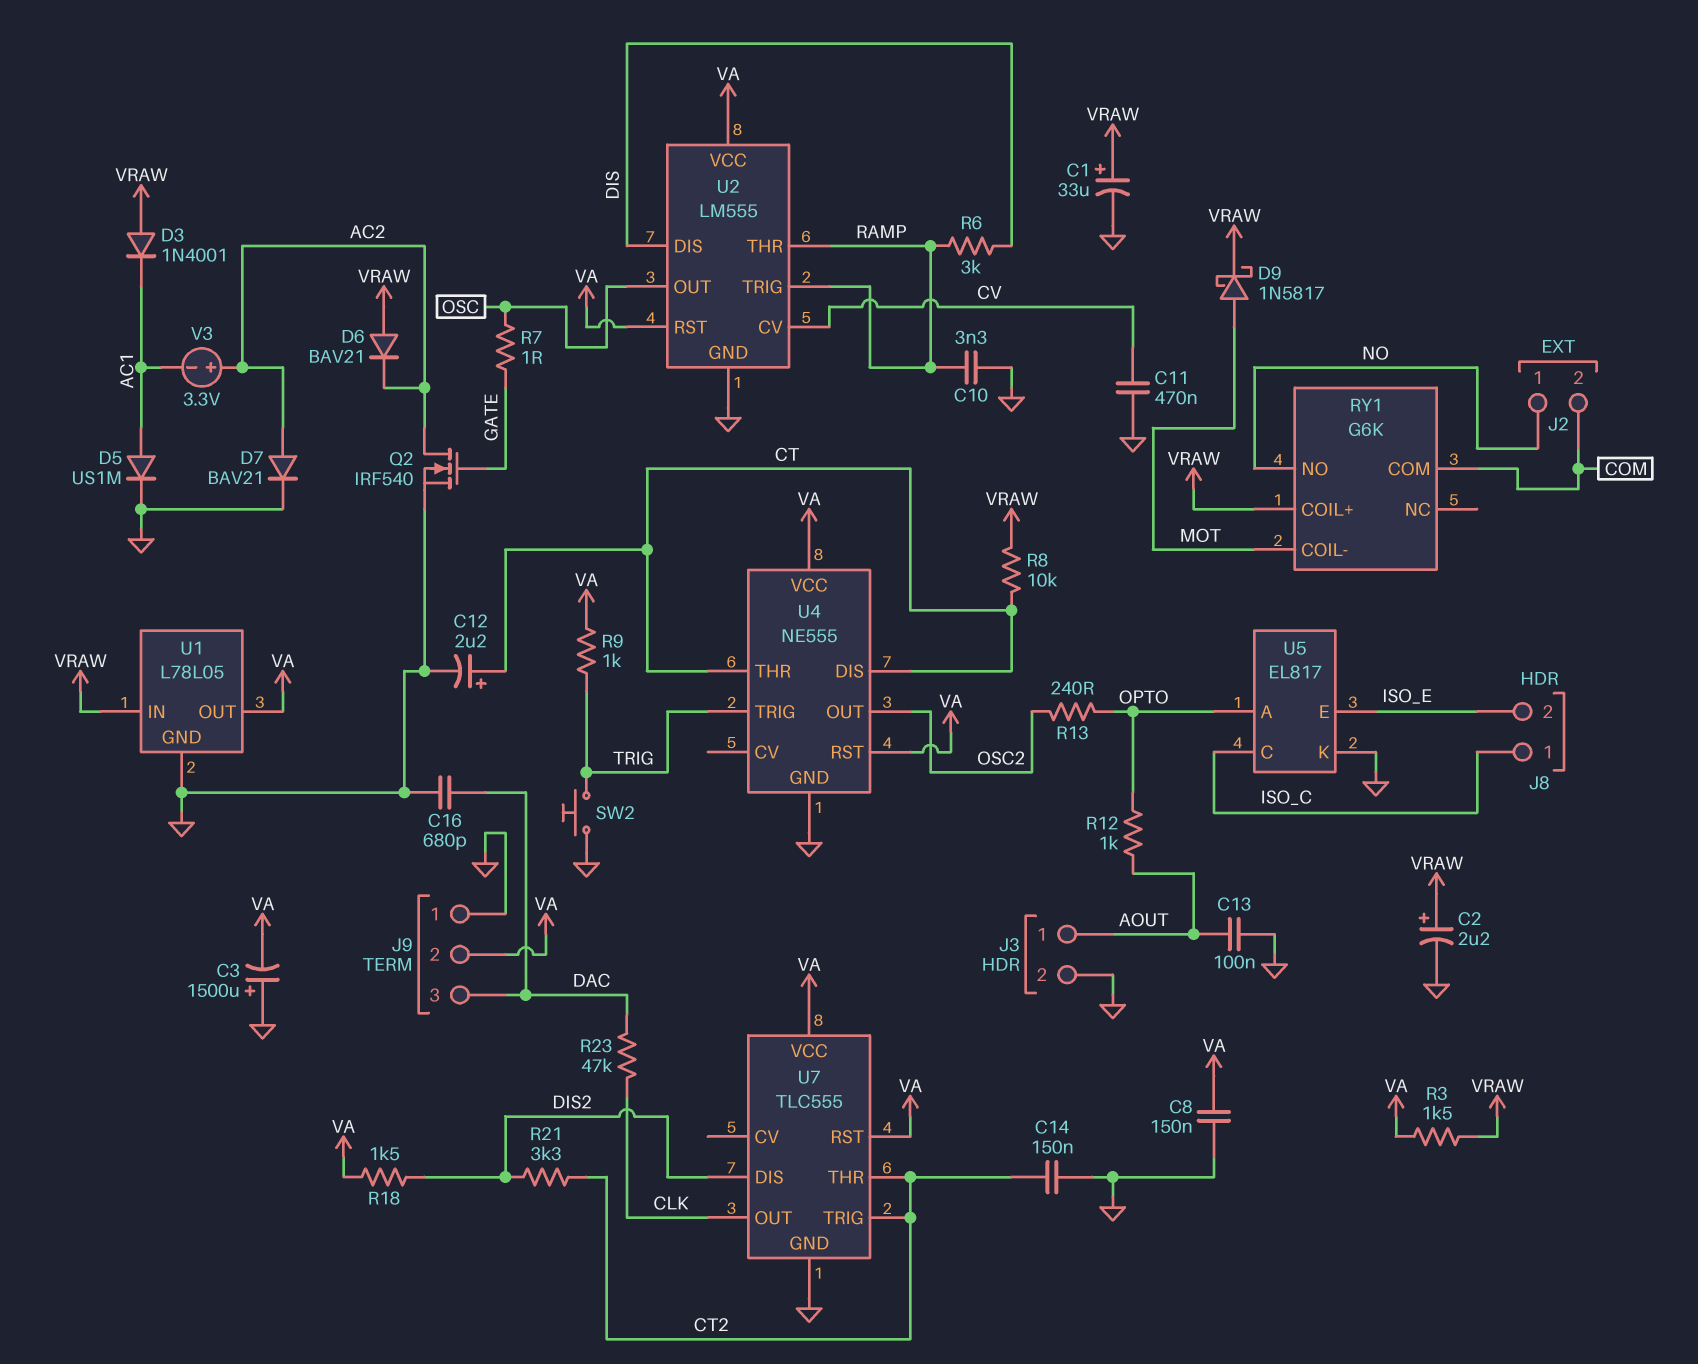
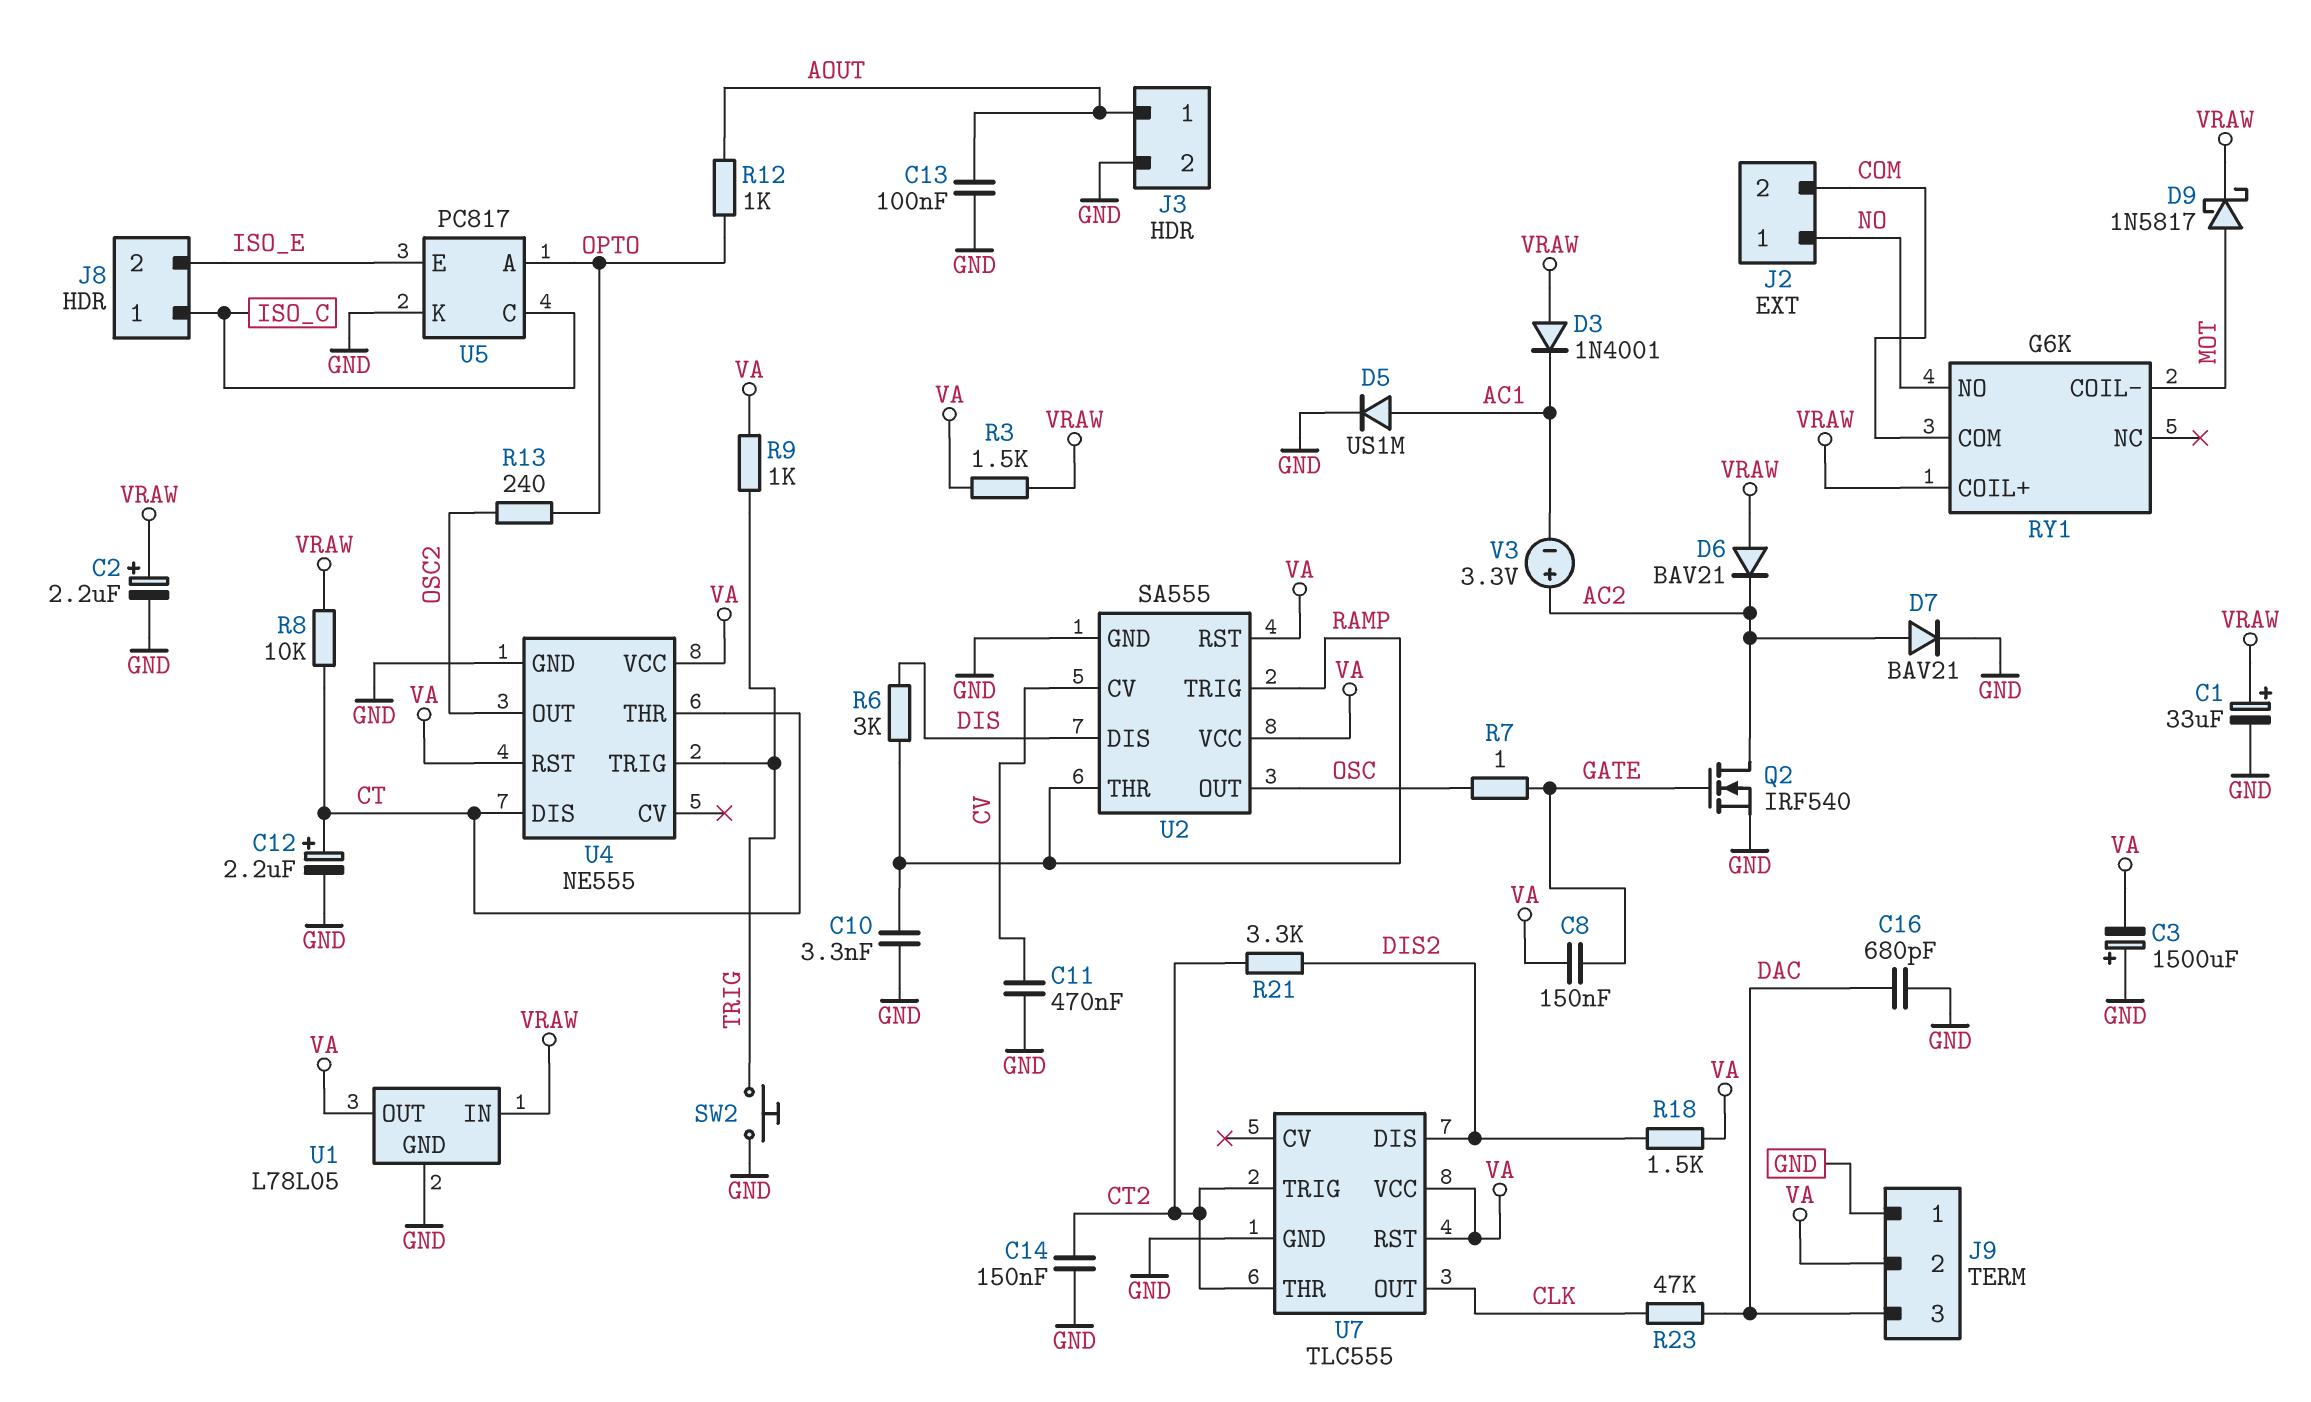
C8: 150nF (GND, VA) -> 150nF (GATE, VA)
U2: LM555 -> SA555
U5: EL817 -> PC817

